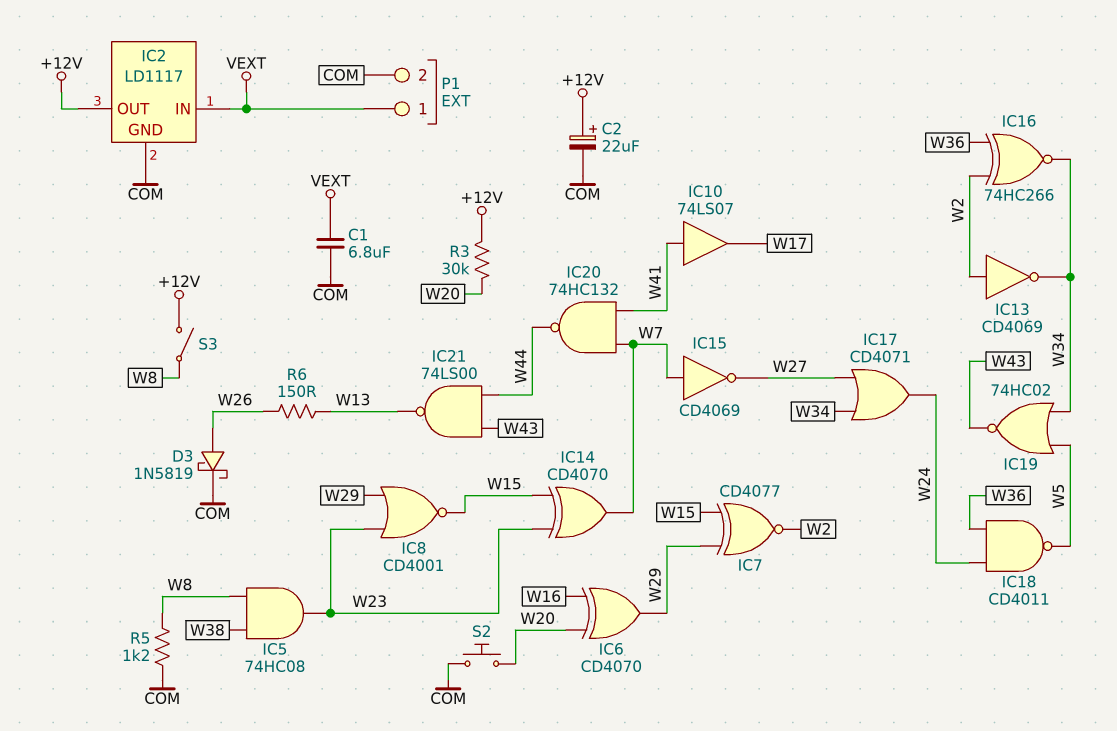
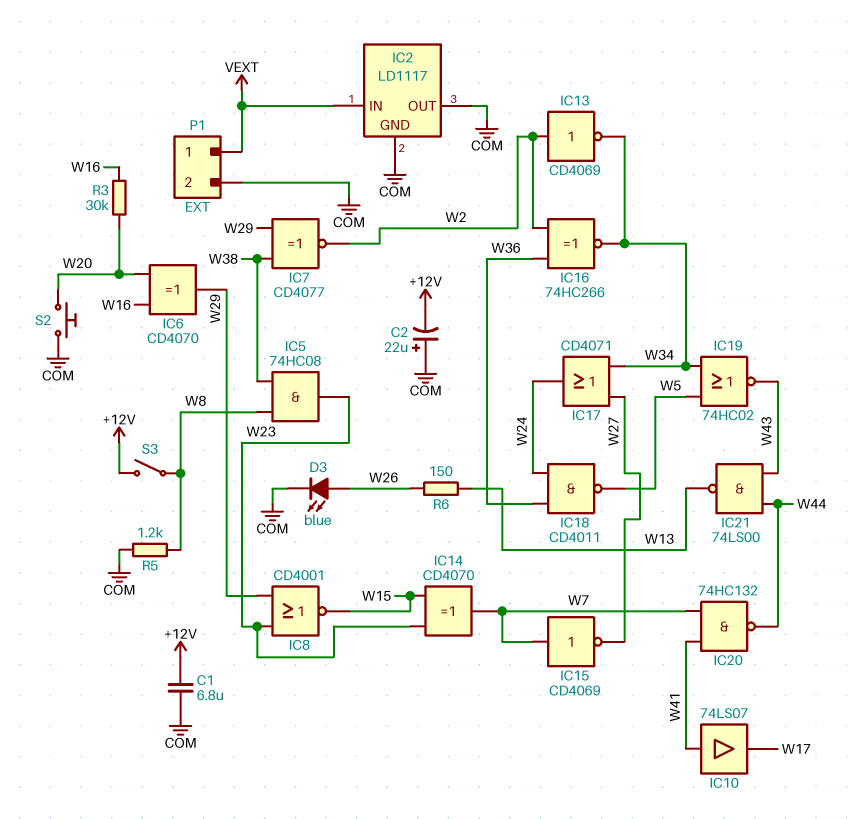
C1: 6.8uF (COM, VEXT) -> 6.8uF (+12V, COM)
C2: 22uF (plus +12V, minus COM) -> 22uF (plus COM, minus +12V)
D3: schottky 1N5819 (A W26, K COM) -> LED blue (A W26, K COM)
IC2 pin OUT: +12V -> COM
IC7: XNOR CD4077 (in W15, in W29, out W2) -> XNOR CD4077 (in W29, in W38, out W2)
R3: 30k (+12V, W20) -> 30k (W16, W20)

